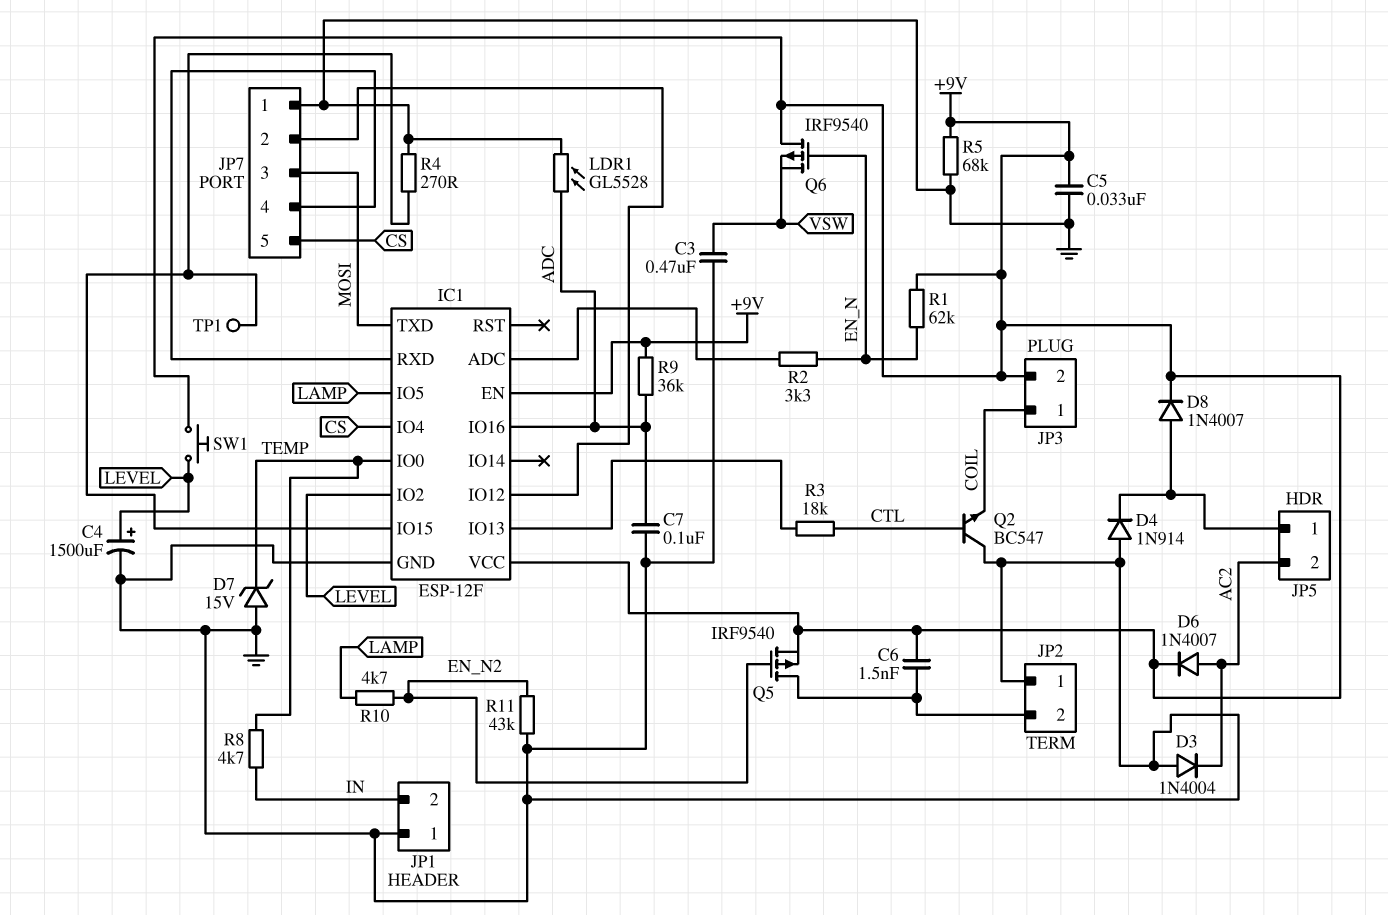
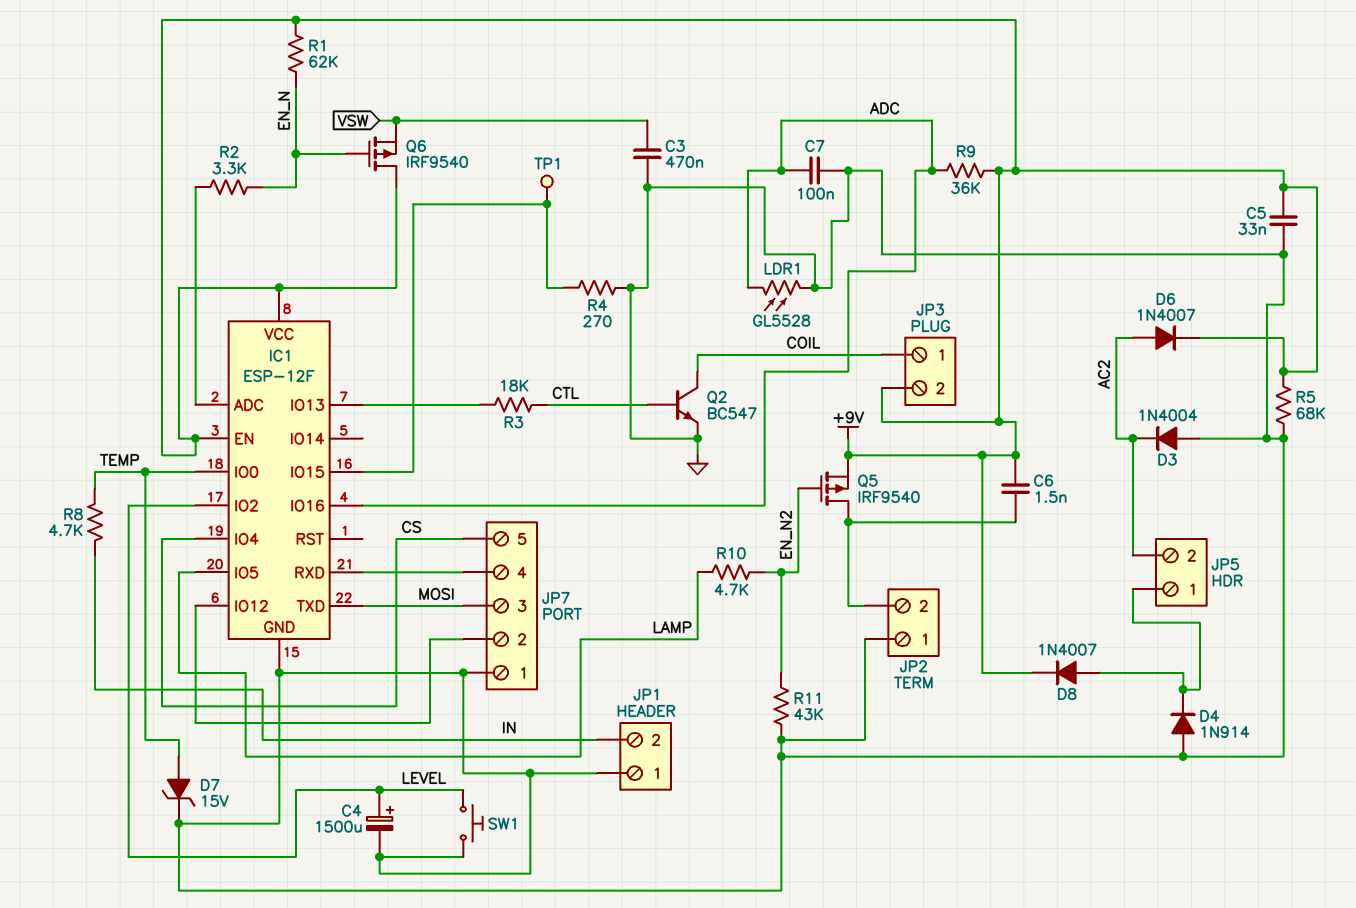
D7: zener 15V (A GND, K TEMP) -> zener 15V (A TEMP, K GND)
Q2: NPN BC547 (B CTL, C GND, E COIL) -> NPN BC547 (B CTL, C COIL, E GND)
SW1: button (+9V, LEVEL) -> button (GND, LEVEL)

